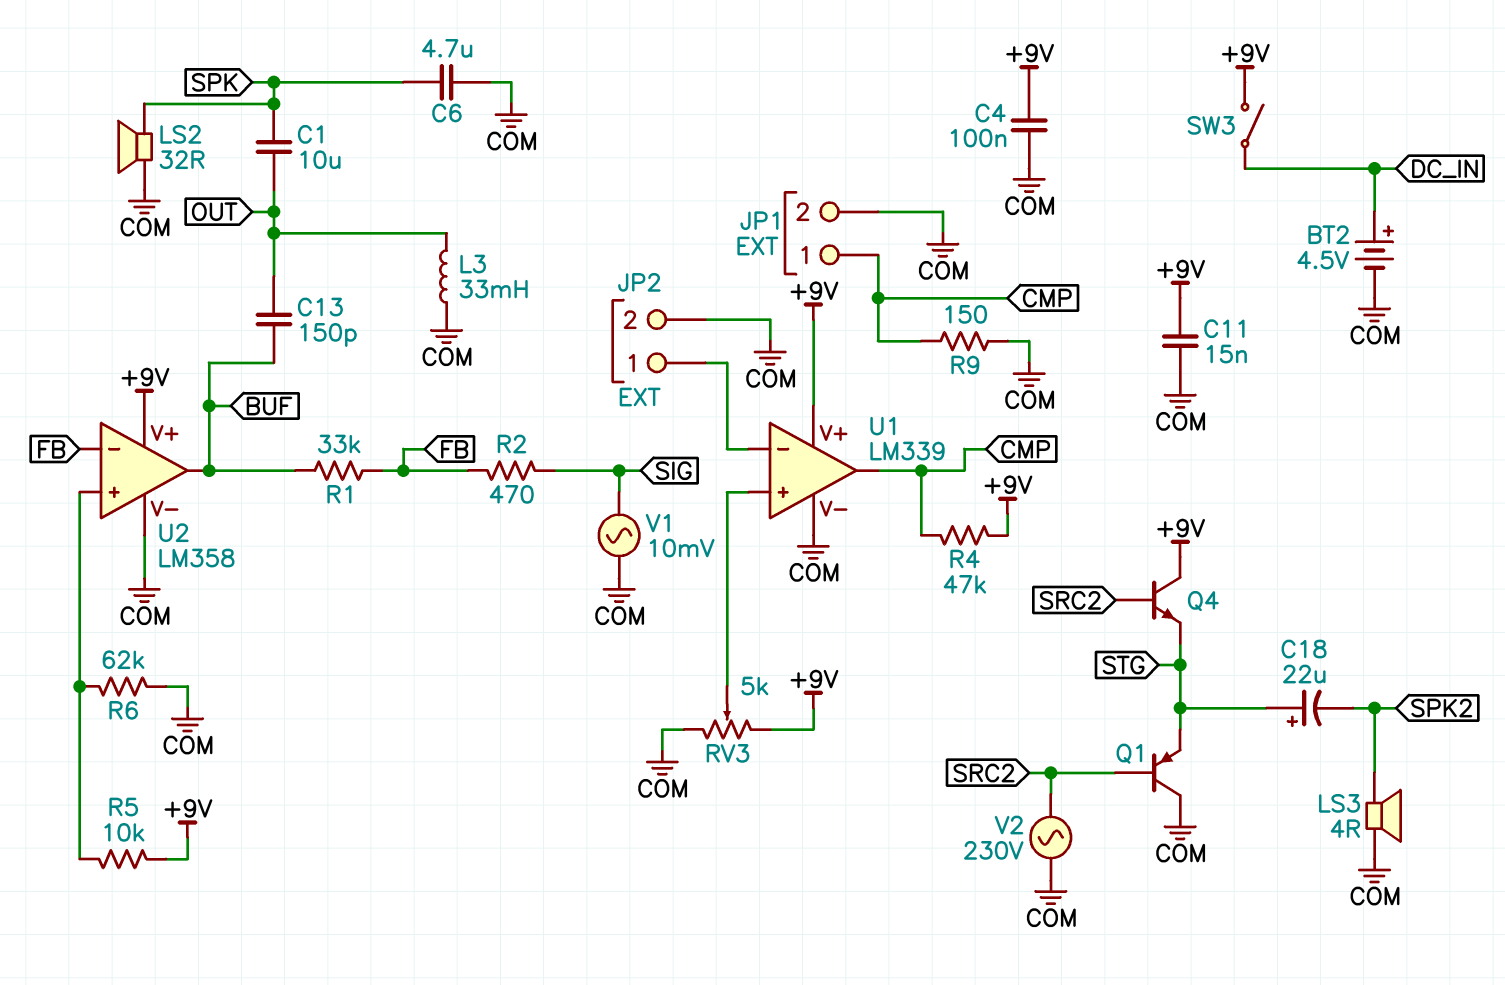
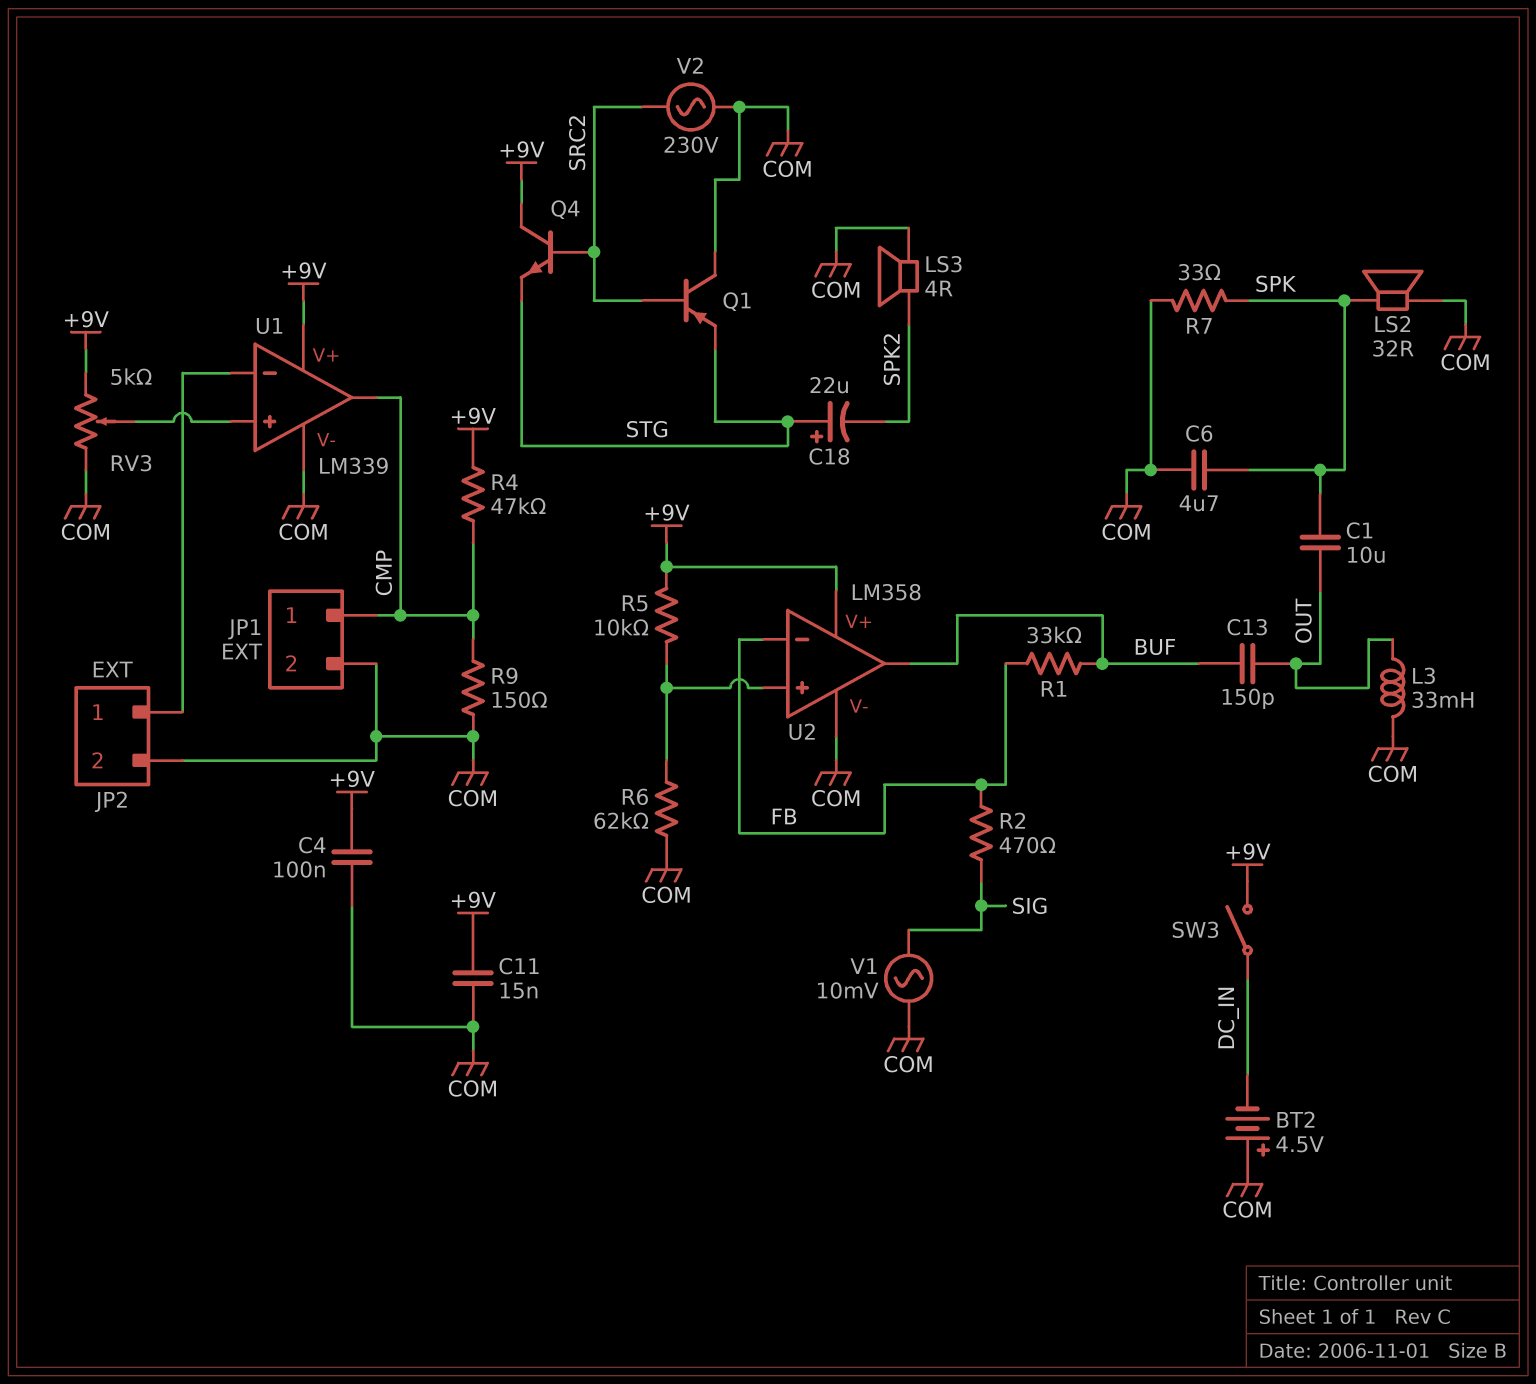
BT2: 4.5V (plus DC_IN, minus COM) -> 4.5V (plus COM, minus DC_IN)
R7: none -> 33 (COM, SPK)

